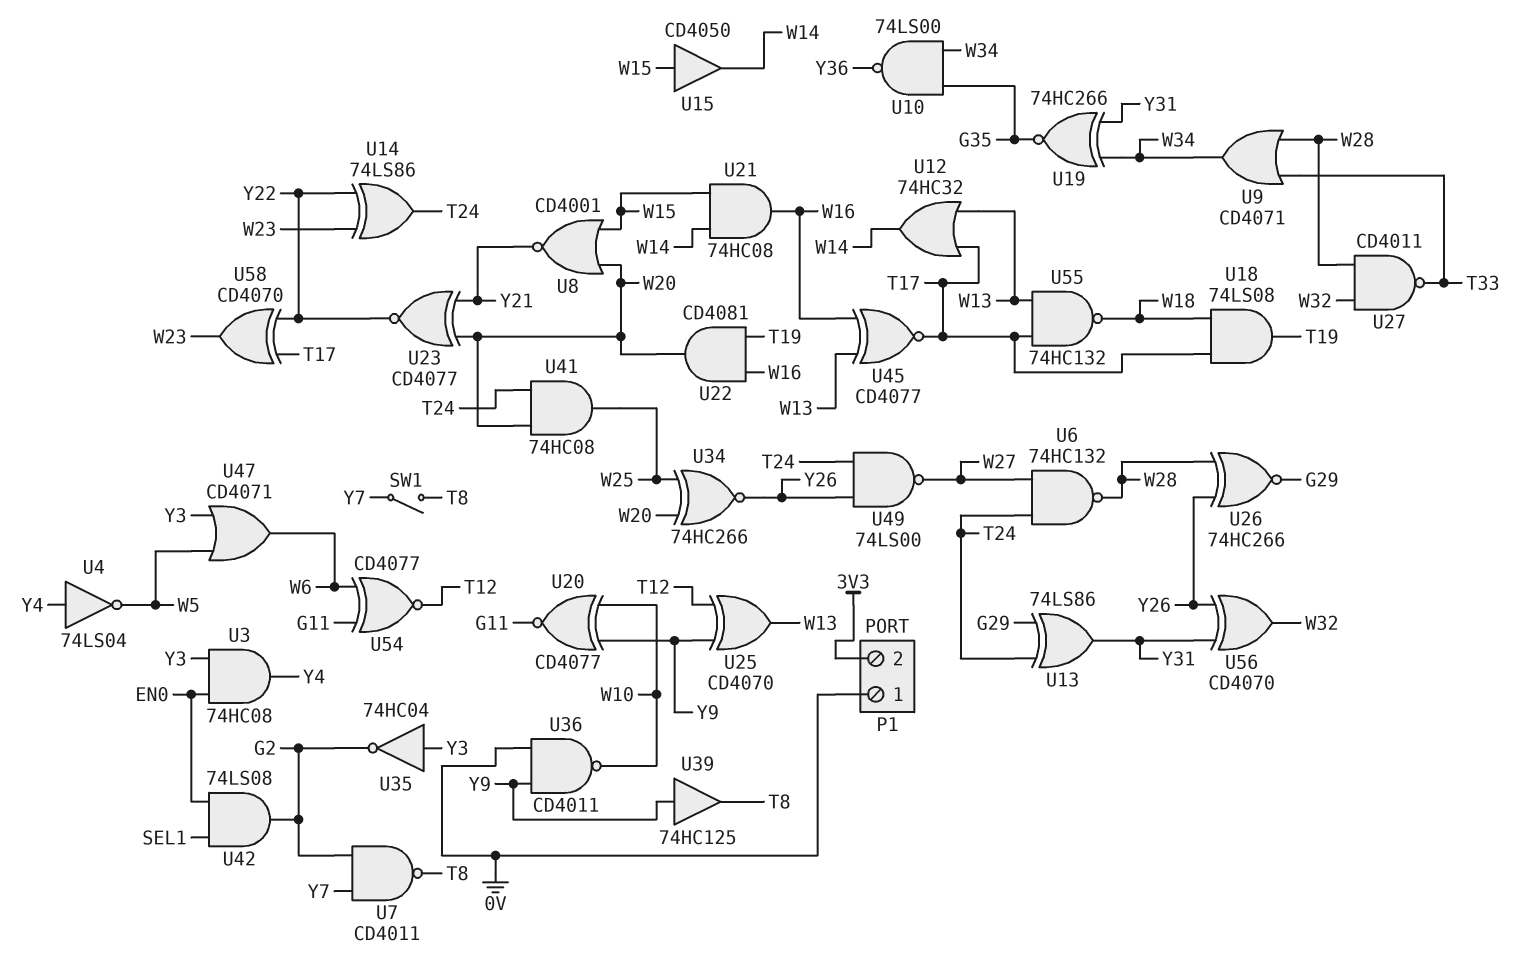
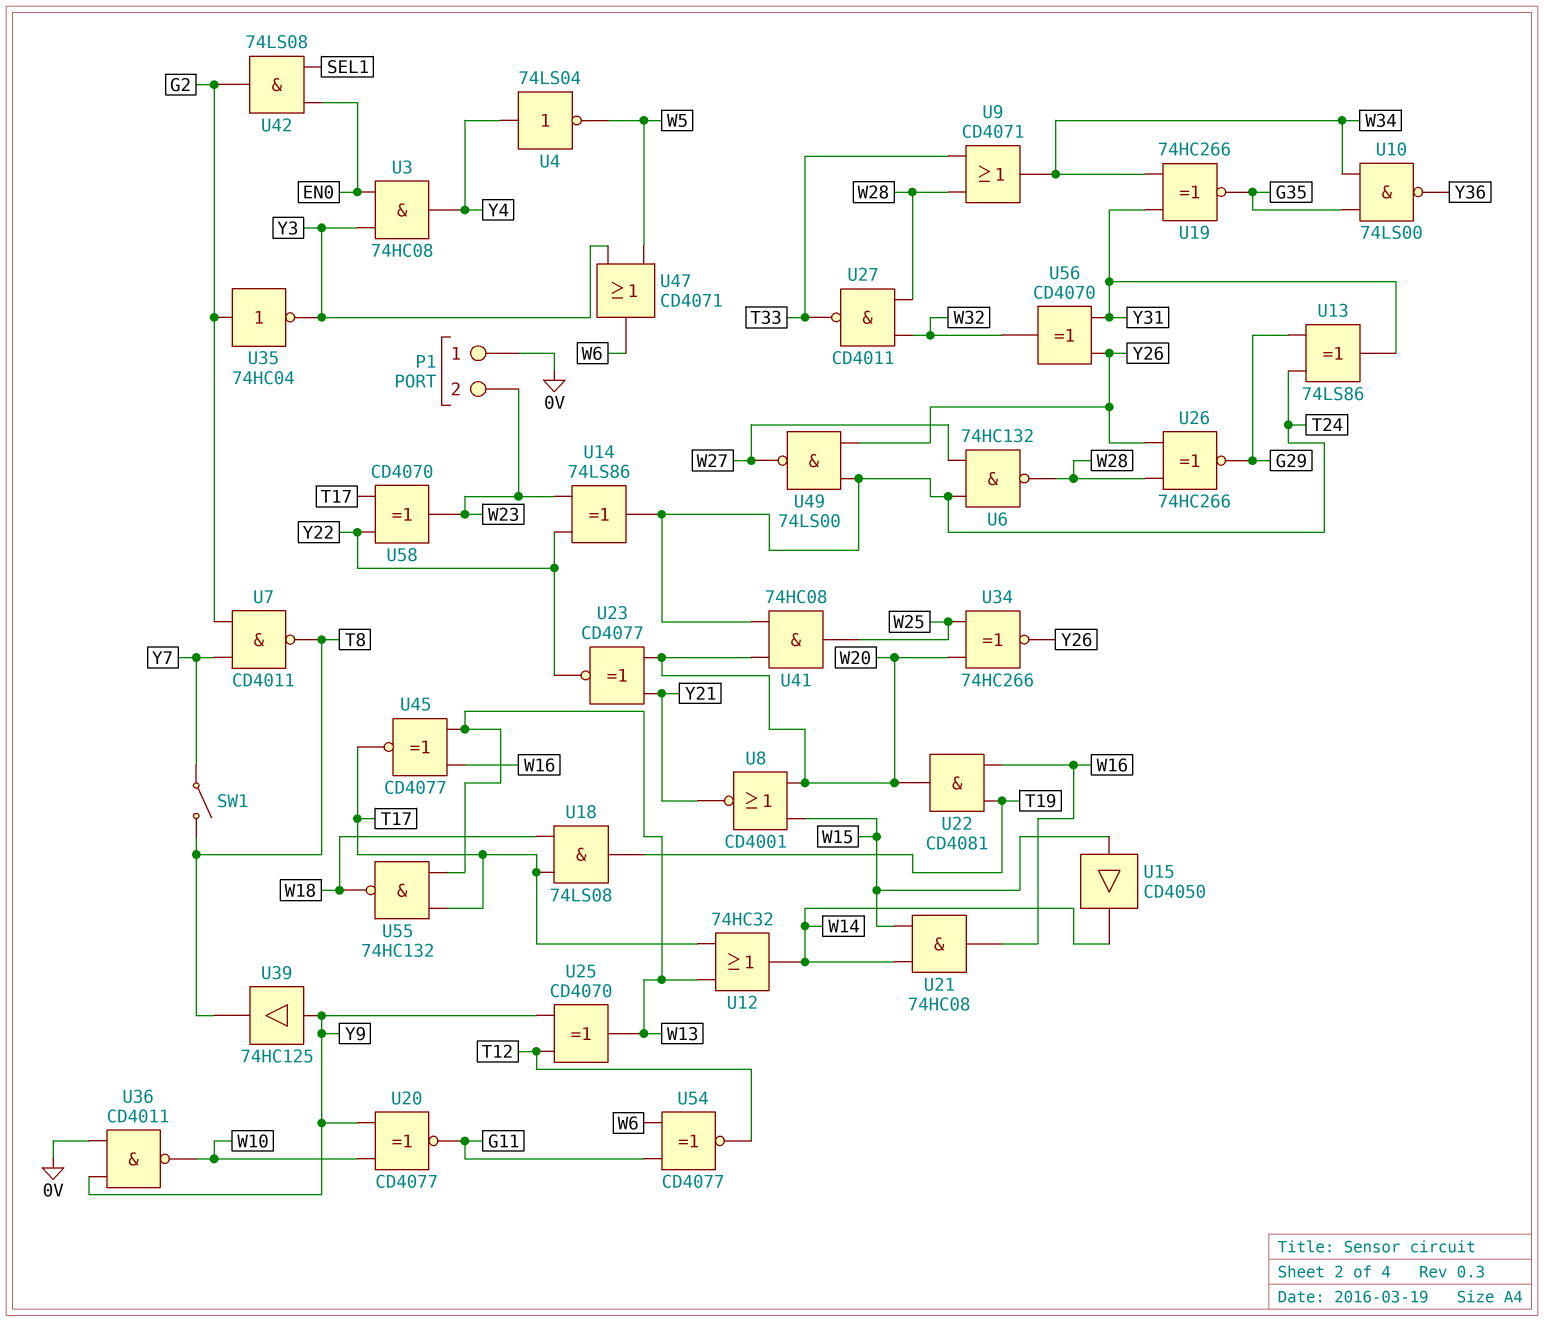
P1 pin 2: 3V3 -> W23
U35: NOT 74HC04 (in Y3, out G2) -> NOT 74HC04 (in G2, out Y3)

